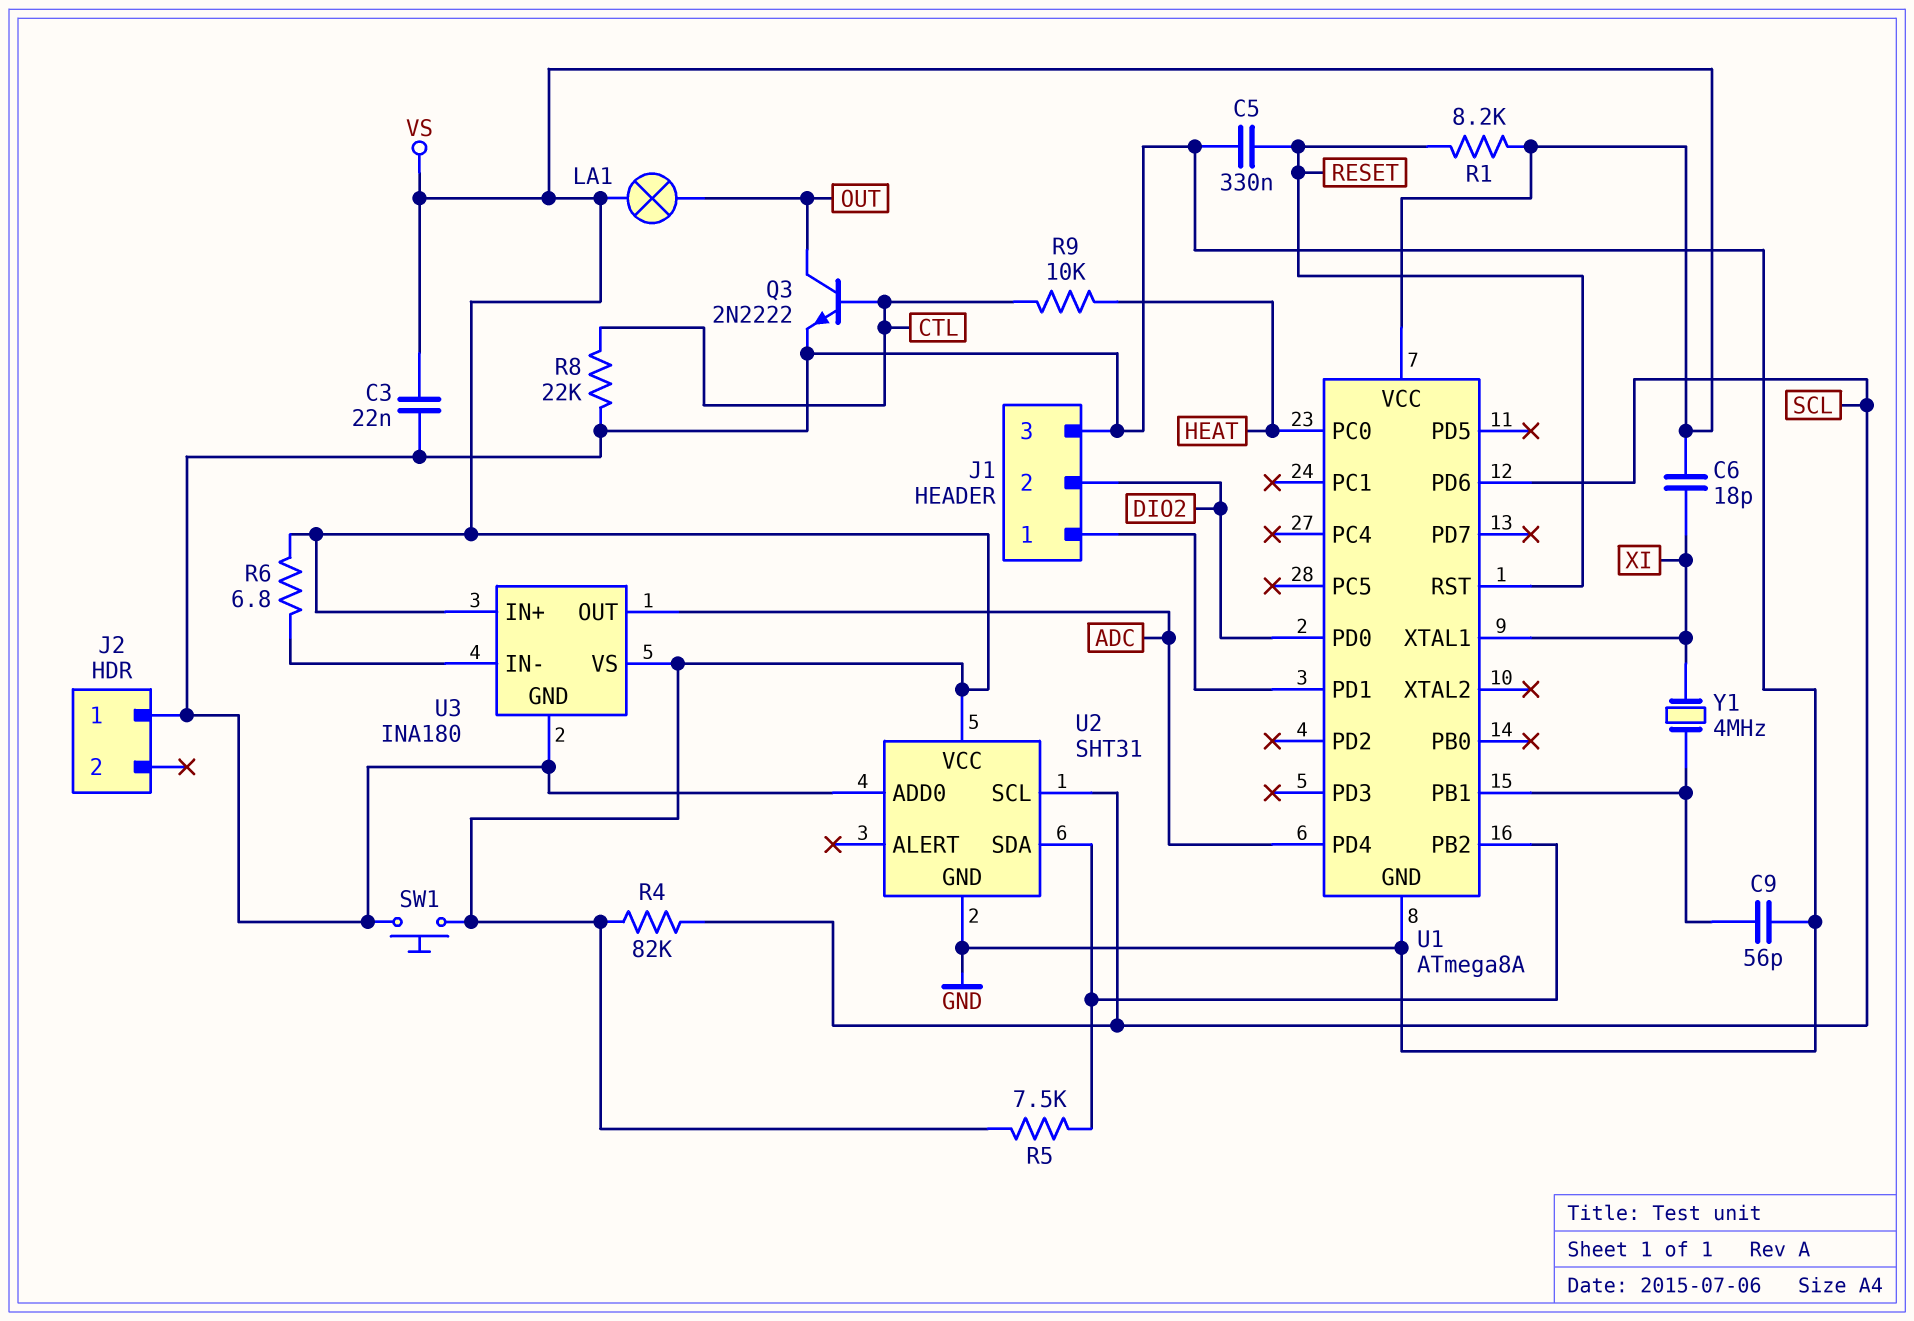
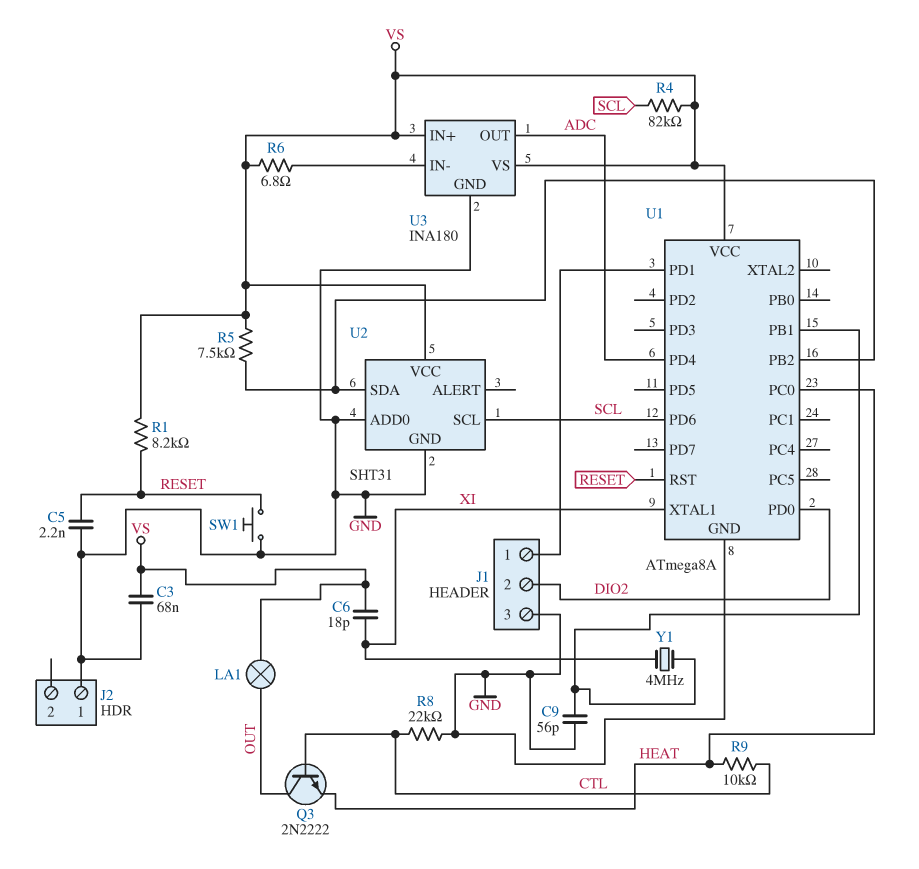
C3: 22nF (GND, VS) -> 68nF (GND, VS)
C5: 330nF (GND, RESET) -> 2.2nF (GND, RESET)
Q3: NPN 2N2222 (B CTL, C OUT, E GND) -> NPN 2N2222 (B CTL, C OUT, E HEAT)
SW1: button (GND, VS) -> button (GND, RESET)

